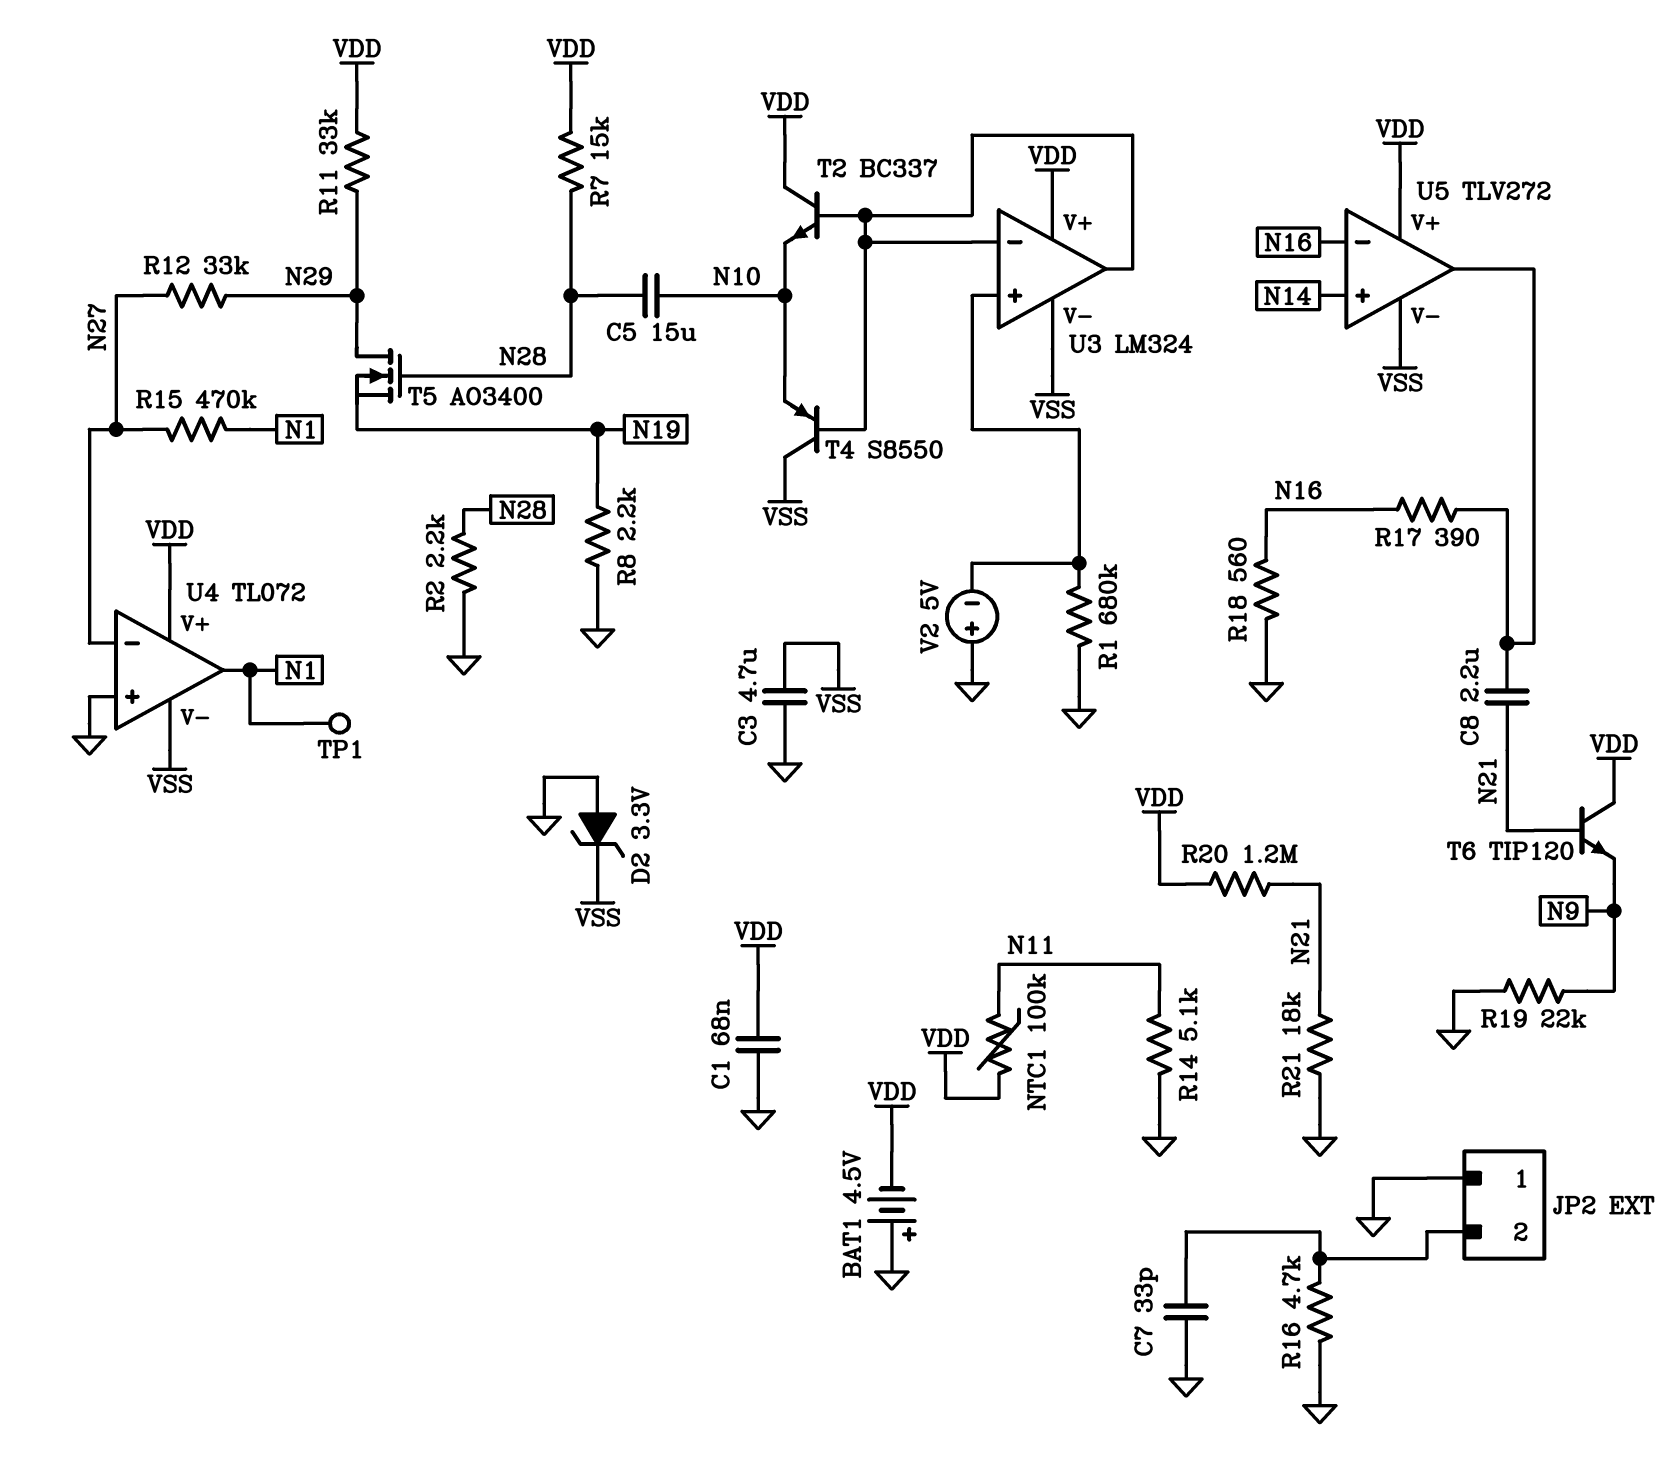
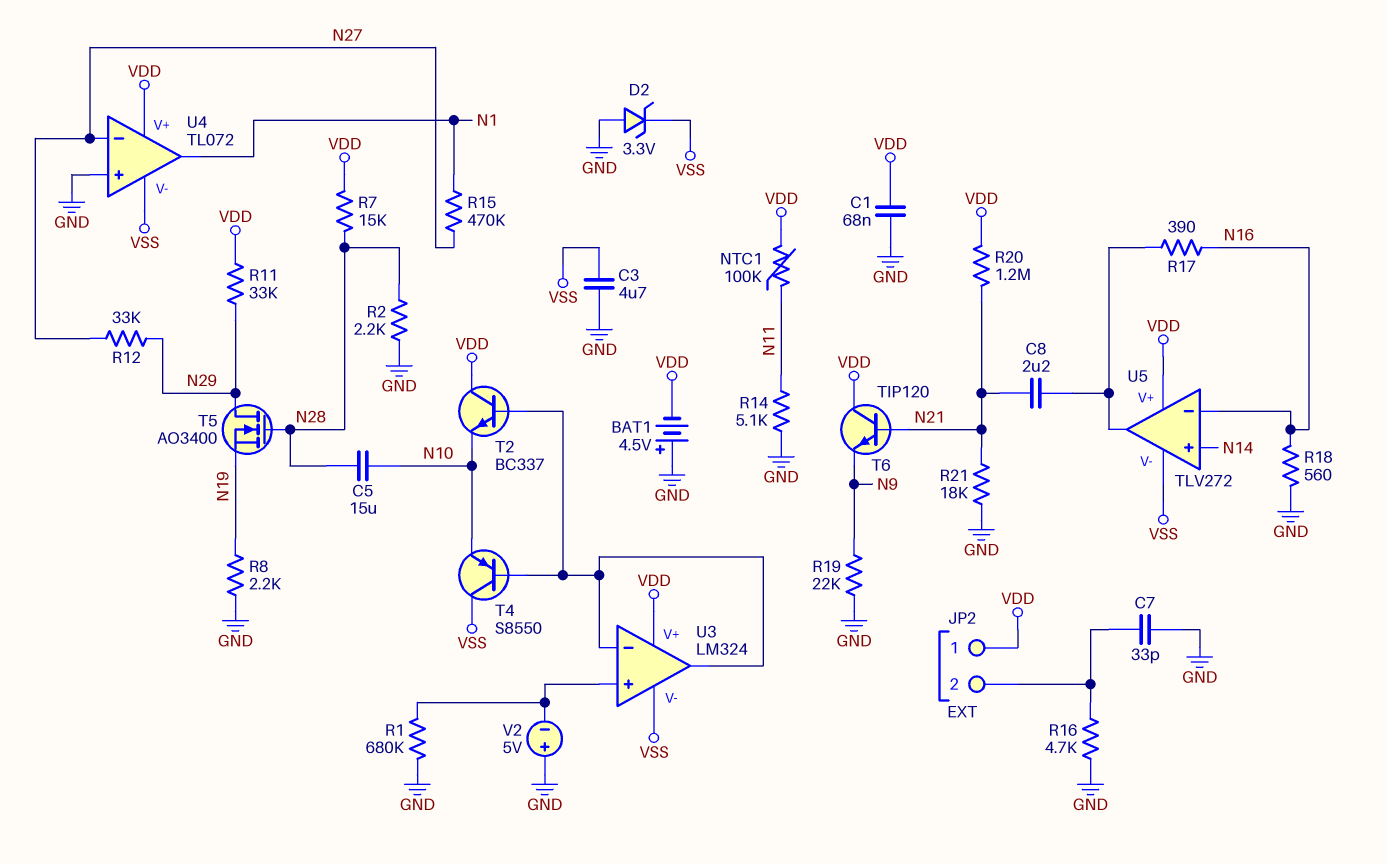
JP2 pin 1: GND -> VDD
TP1: test point (N1) -> none

